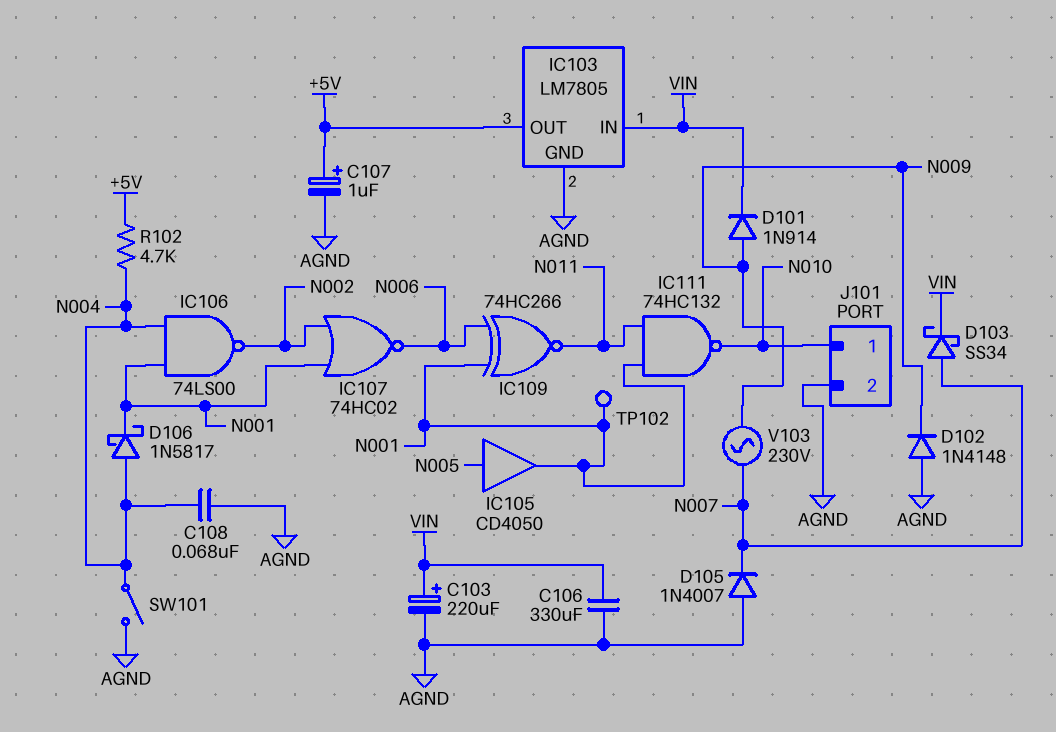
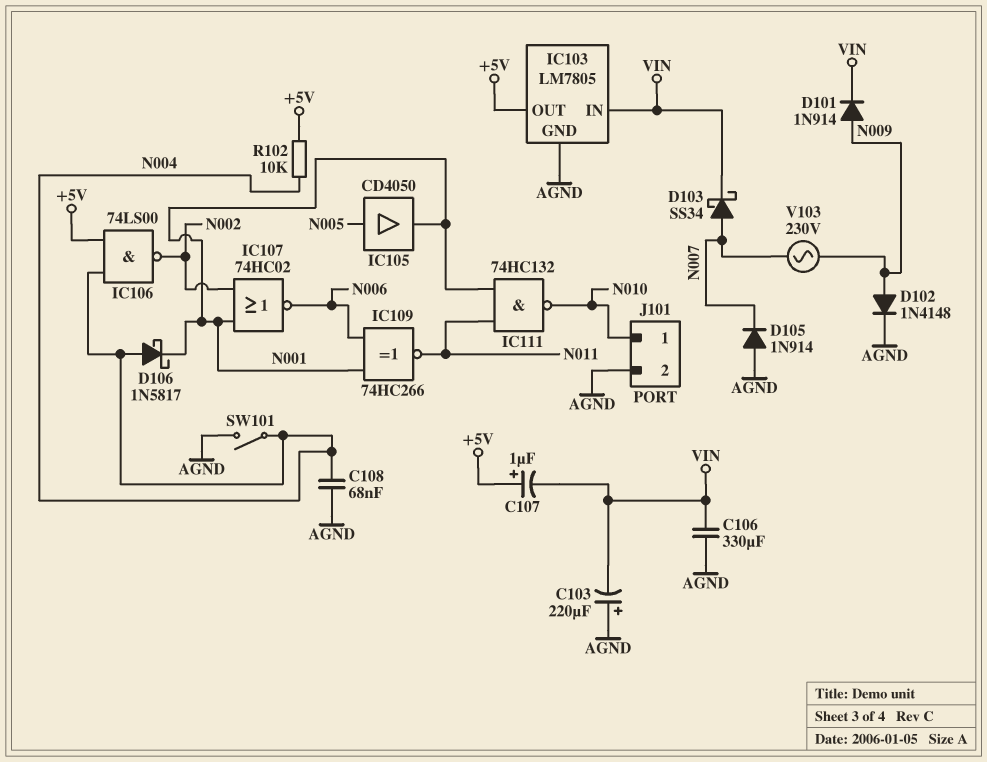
C103: 220uF (plus VIN, minus AGND) -> 220uF (plus AGND, minus VIN)
C107: 1uF (plus +5V, minus AGND) -> 1uF (plus +5V, minus VIN)
D102: diode 1N4148 (A AGND, K N009) -> diode 1N4148 (A N009, K AGND)
D105: diode 1N4007 (A AGND, K N007) -> diode 1N914 (A AGND, K N007)
IC106: NAND 74LS00 (in N001, in N004, out N002) -> NAND 74LS00 (in +5V, in N004, out N002)
R102: 4.7k (+5V, N004) -> 10k (+5V, N004)
TP102: test point (N001) -> none

